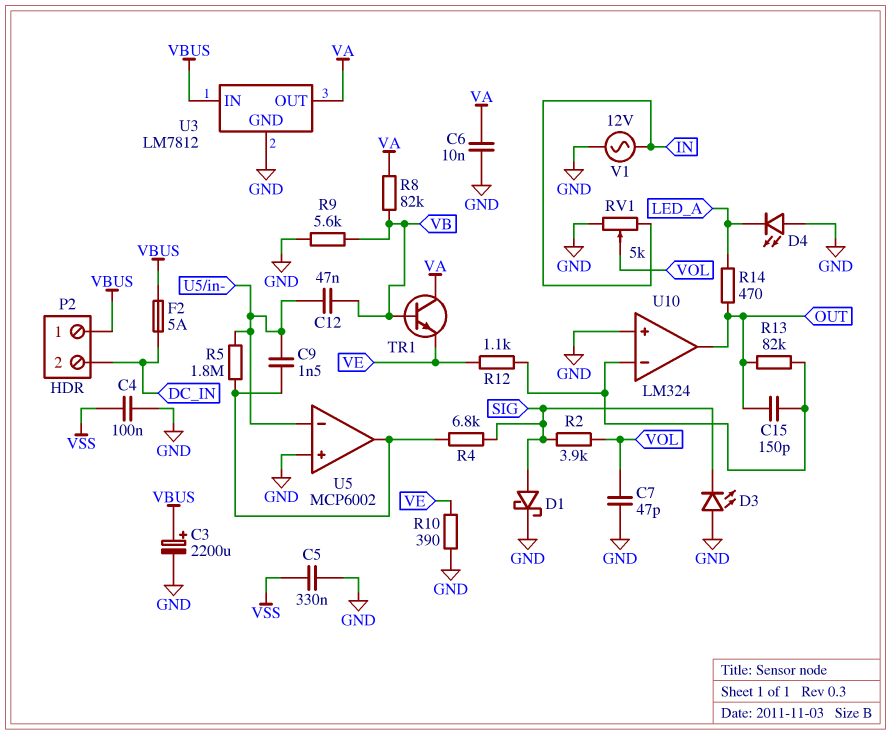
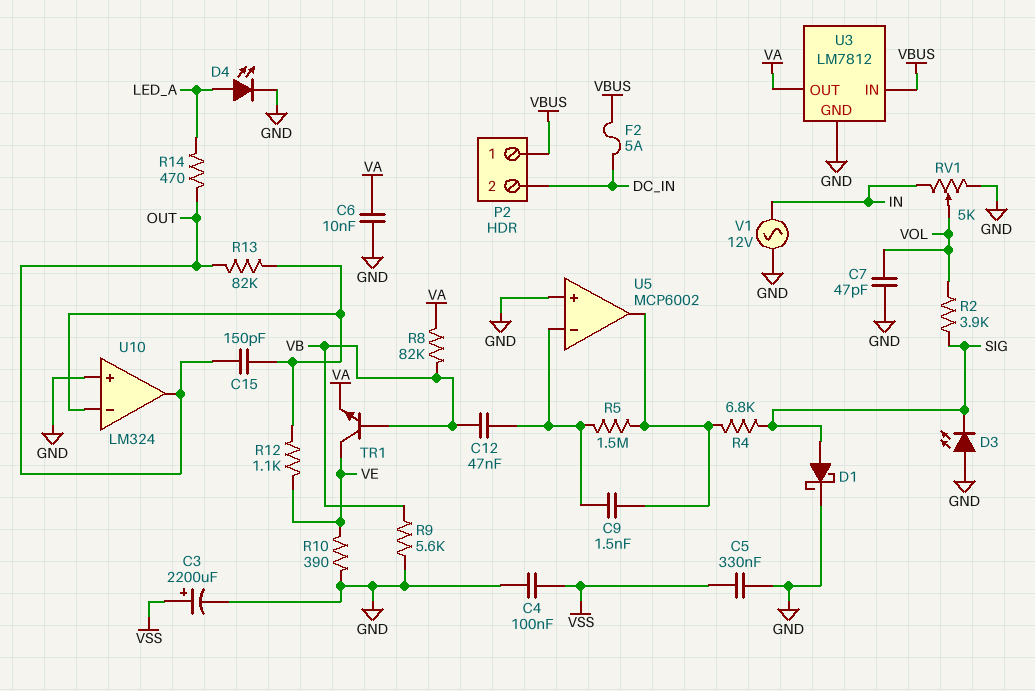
C3: 2200uF (plus VBUS, minus GND) -> 2200uF (plus VSS, minus GND)
D4: LED (A GND, K LED_A) -> LED (A LED_A, K GND)
R5: 1.8M (U5/in-, U5/out) -> 1.5M (U5/in-, U5/out)
TR1: NPN (B VB, C VA, E VE) -> NPN (B VB, C VE, E VA)

